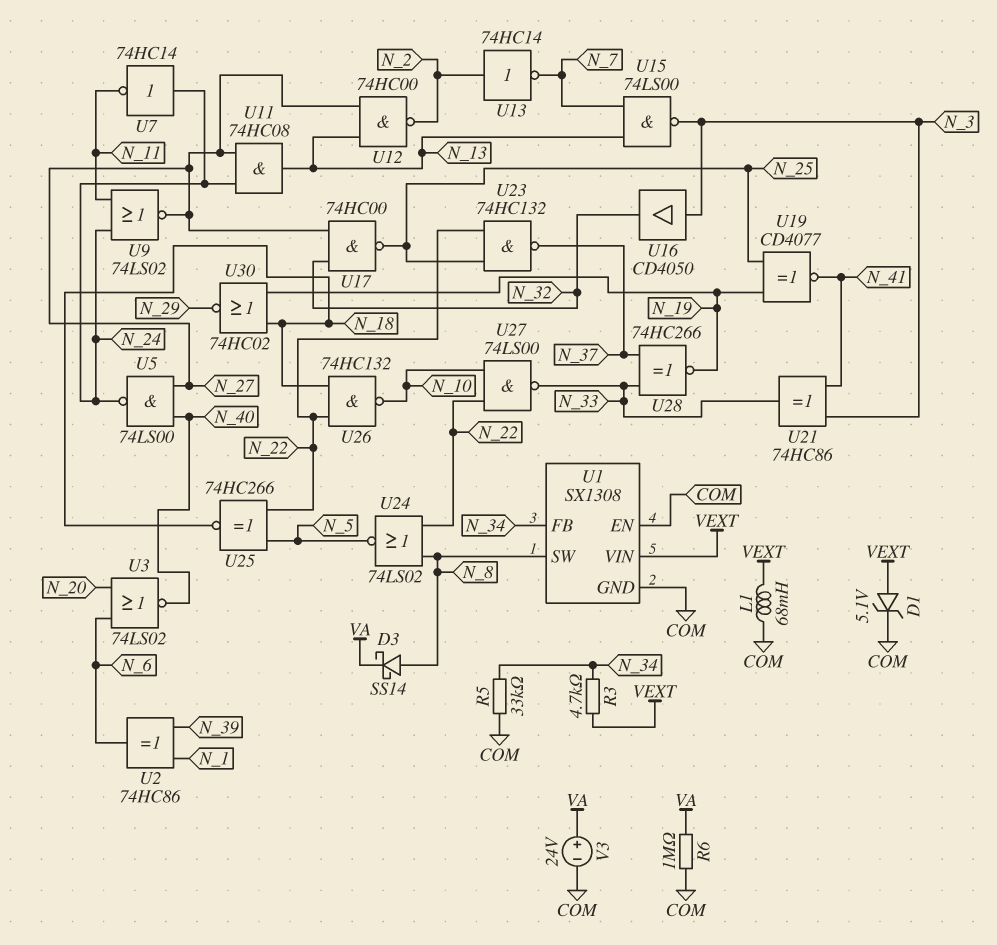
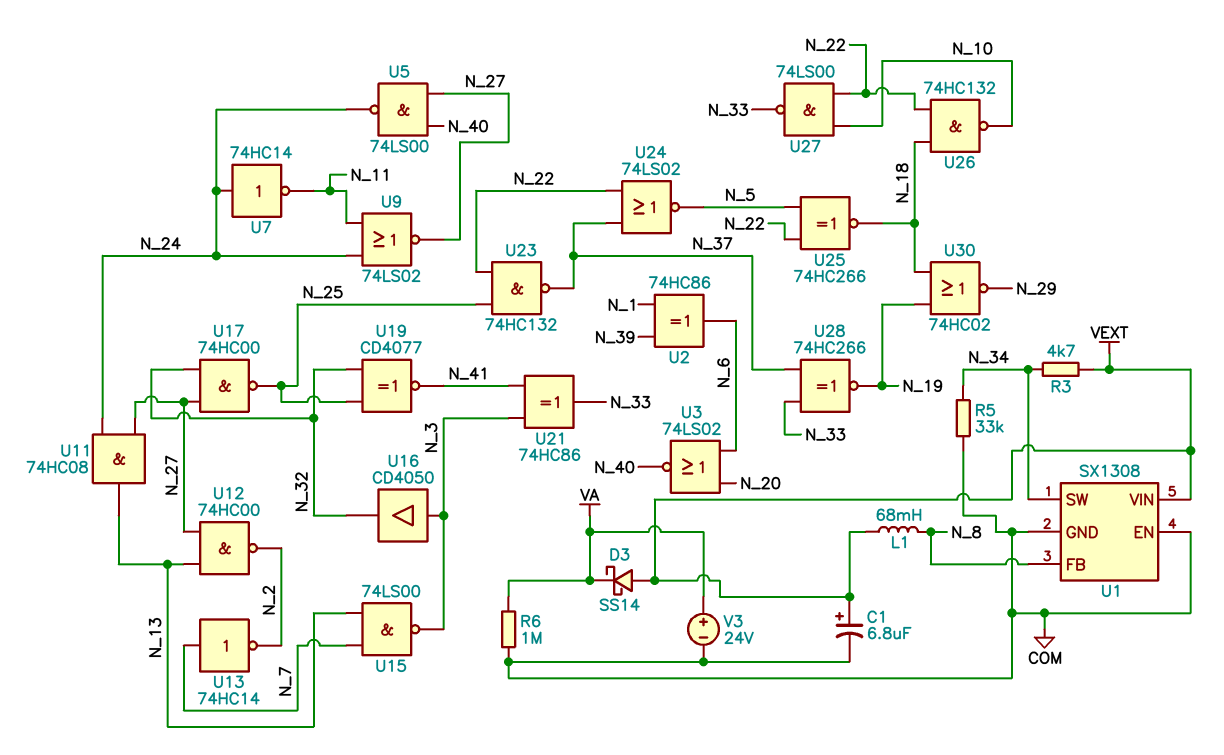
C1: none -> 6.8uF (plus VEXT, minus COM)
D1: zener 5.1V (A VEXT, K COM) -> none
D3: schottky SS14 (A N_8, K VA) -> schottky SS14 (A VEXT, K VA)
L1: 68mH (COM, VEXT) -> 68mH (N_8, VEXT)
U1 pin FB: N_34 -> N_8
U1 pin SW: N_8 -> N_34
U13: NOT 74HC14 (in N_2, out N_7) -> NOT 74HC14 (in N_7, out N_2)
U19: XNOR CD4077 (in N_19, in N_25, out N_41) -> XNOR CD4077 (in N_25, in N_32, out N_41)
U24: NOR 74LS02 (in N_8, in N_22, out N_5) -> NOR 74LS02 (in N_22, in N_37, out N_5)

